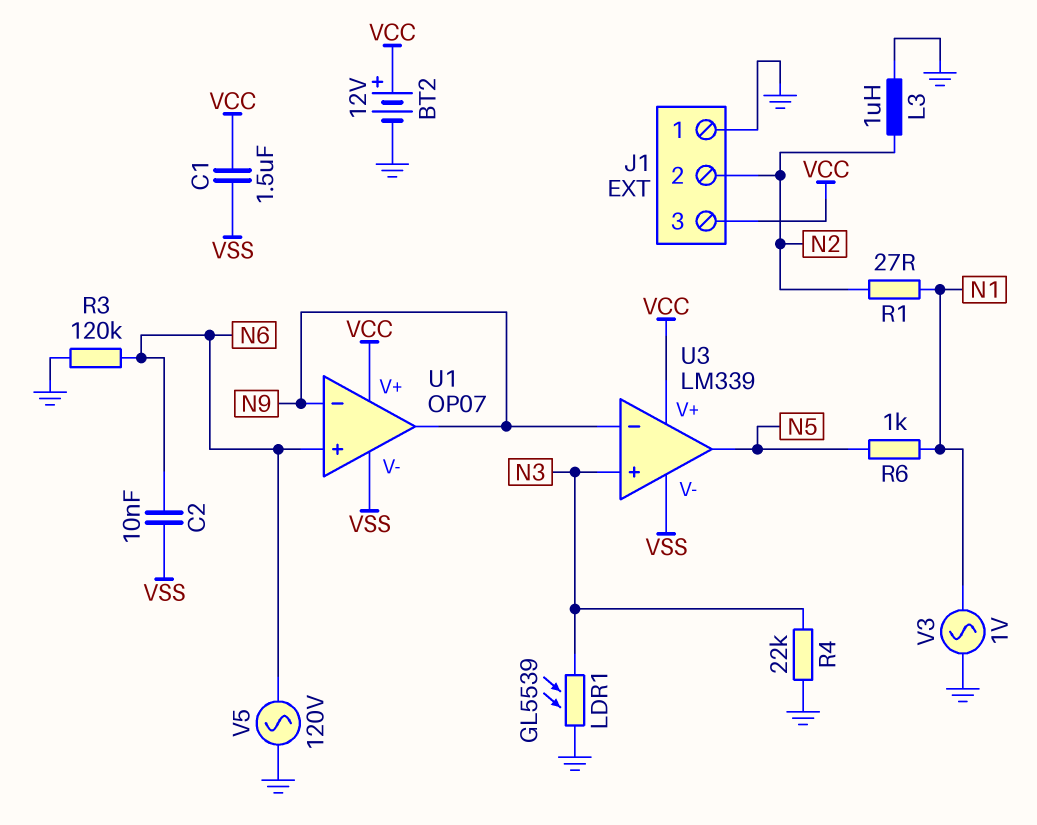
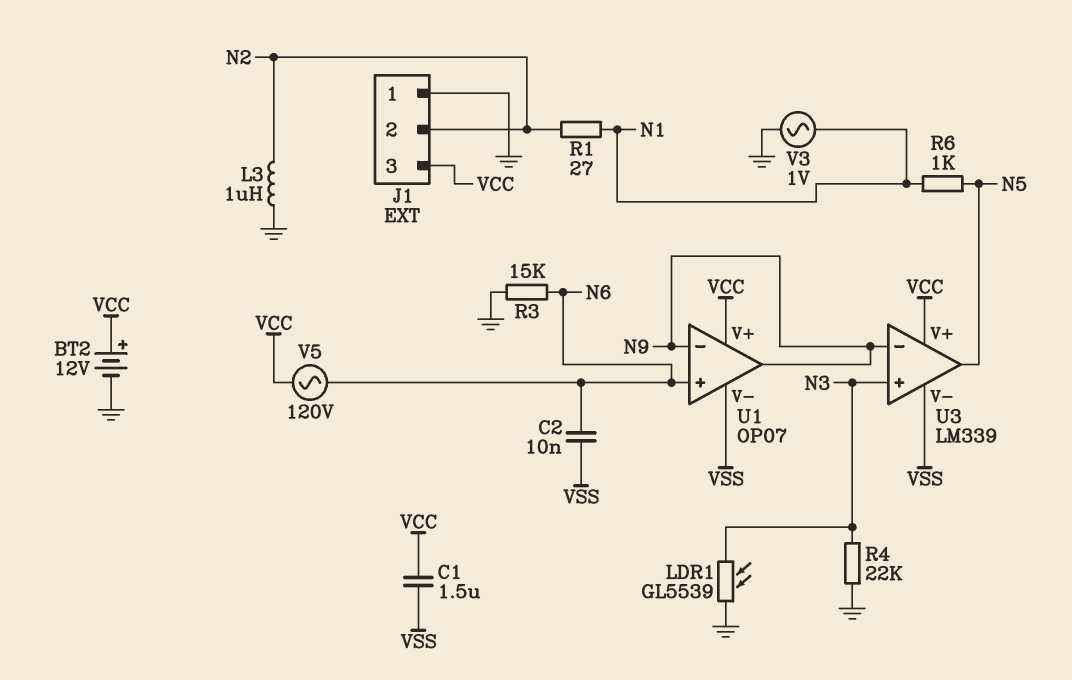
R3: 120k (GND, N6) -> 15k (GND, N6)
V5: AC 120V (GND, N6) -> AC 120V (N6, VCC)

